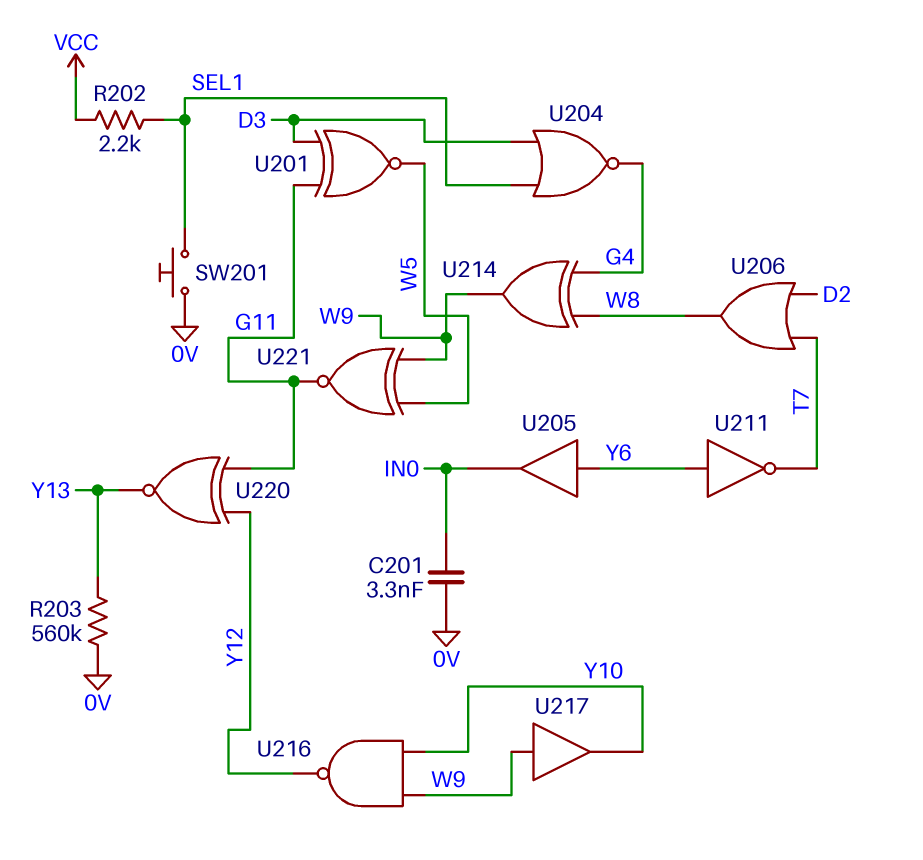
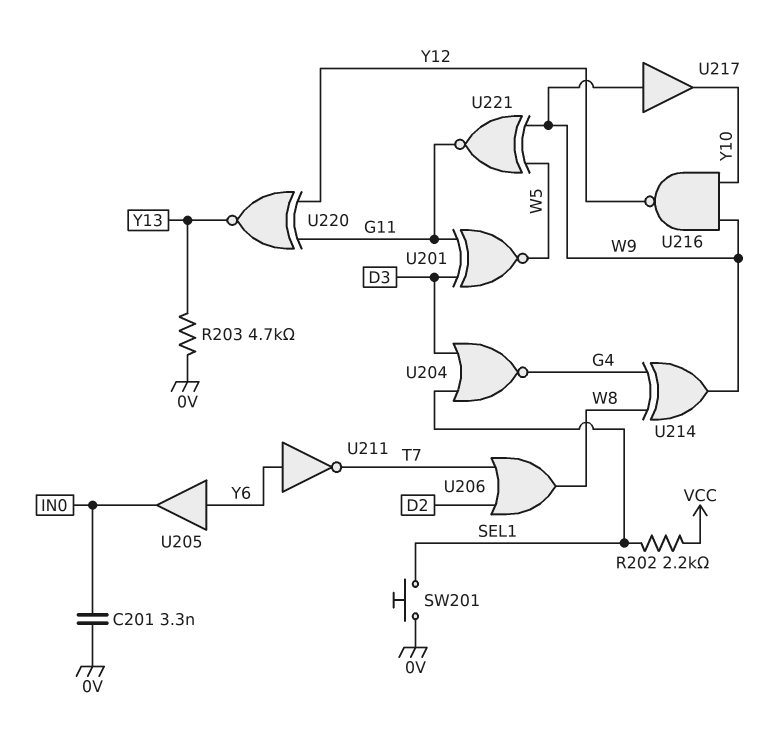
R203: 560k (0V, Y13) -> 4.7k (0V, Y13)

